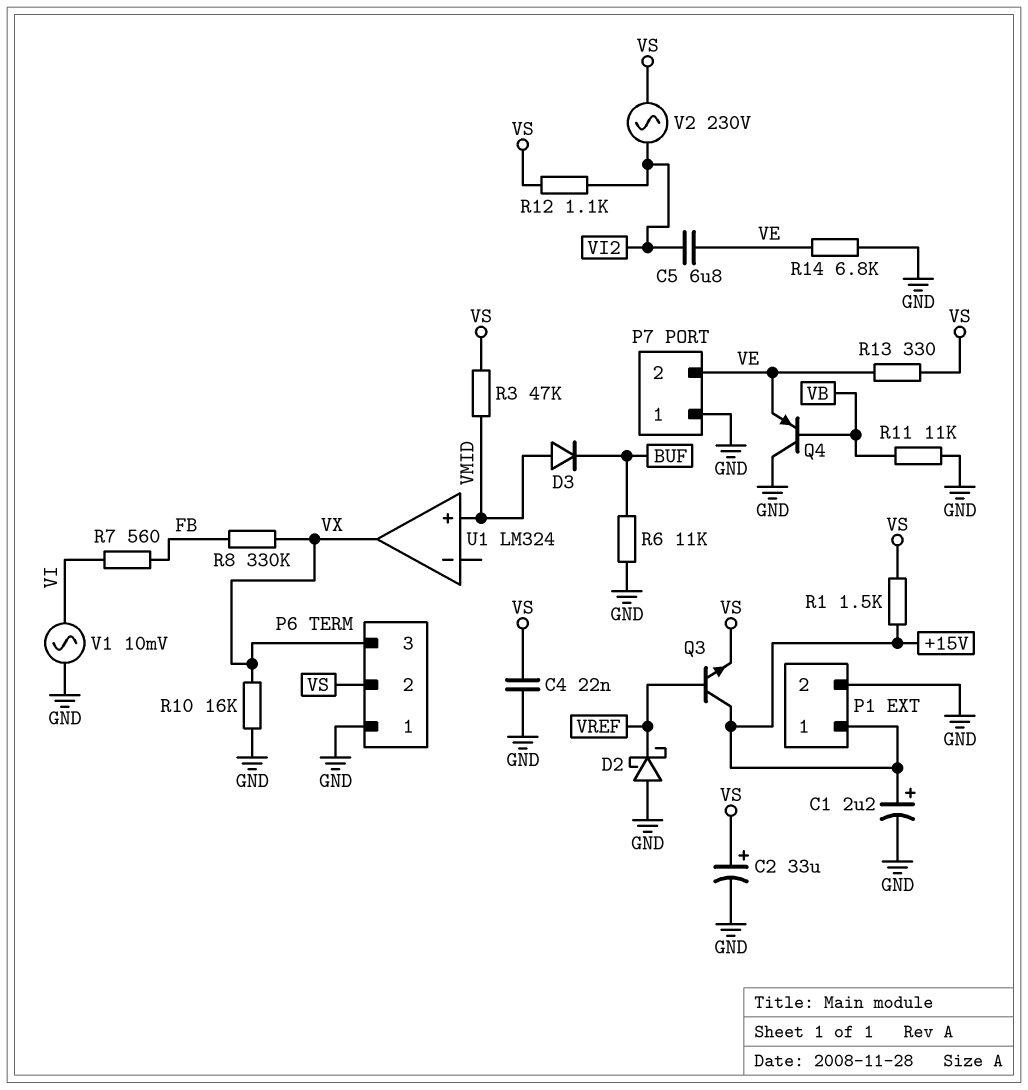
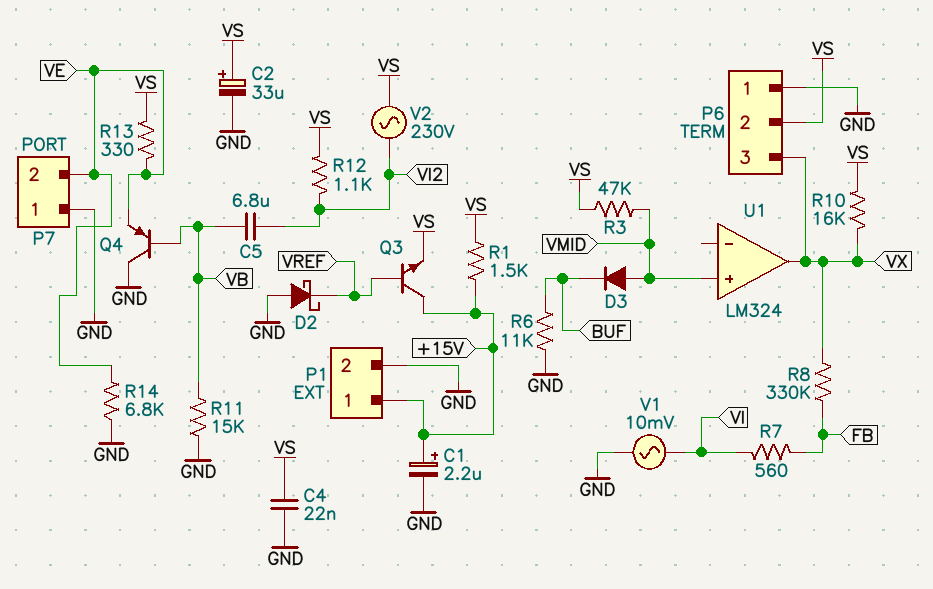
C5: 6.8uF (VE, VI2) -> 6.8uF (VB, VI2)
R10: 16k (GND, VX) -> 16k (VS, VX)
R11: 11k (GND, VB) -> 15k (GND, VB)

